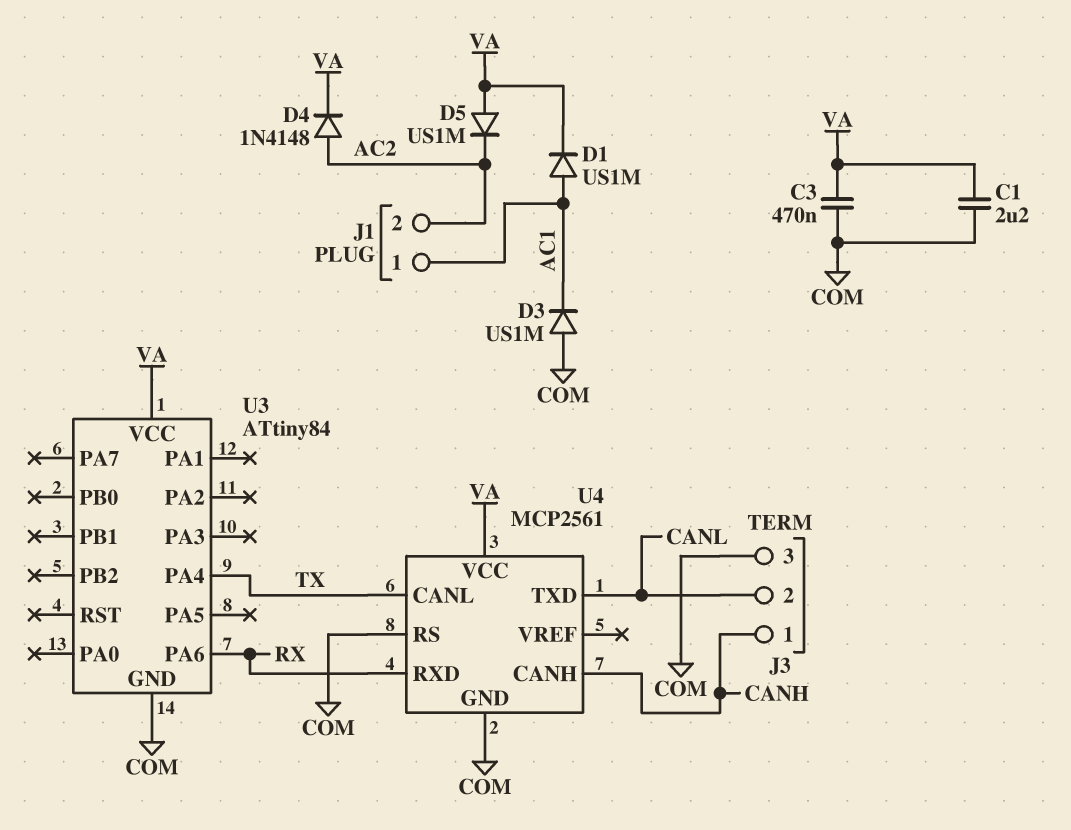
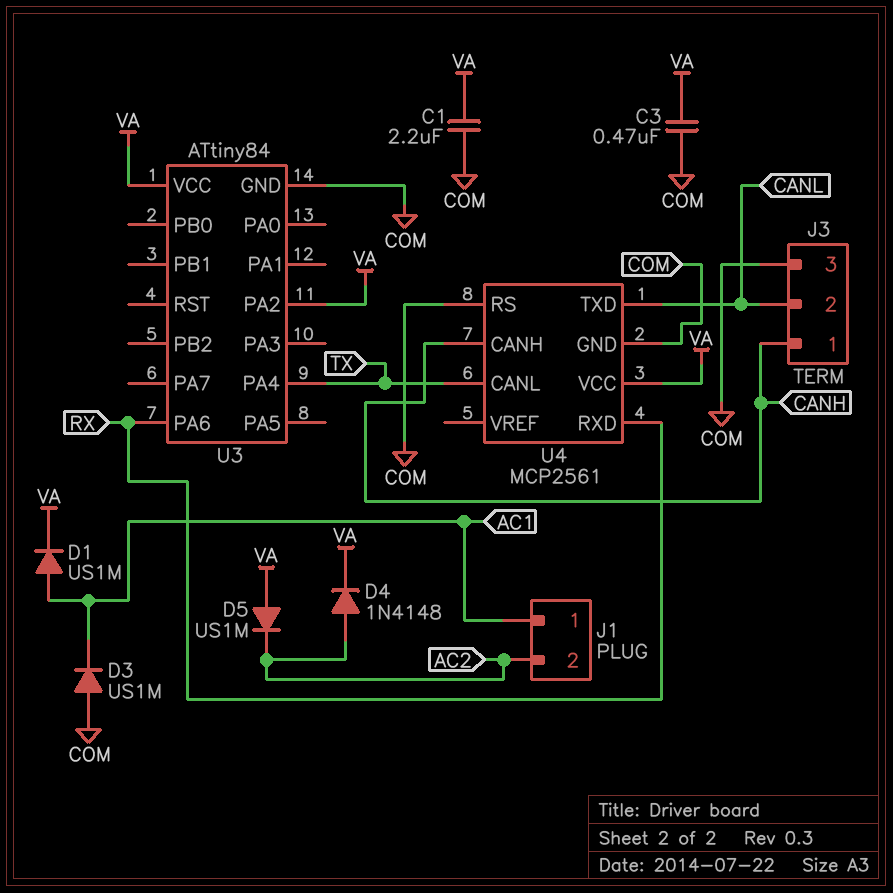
U3 pin PA2: none -> VA

